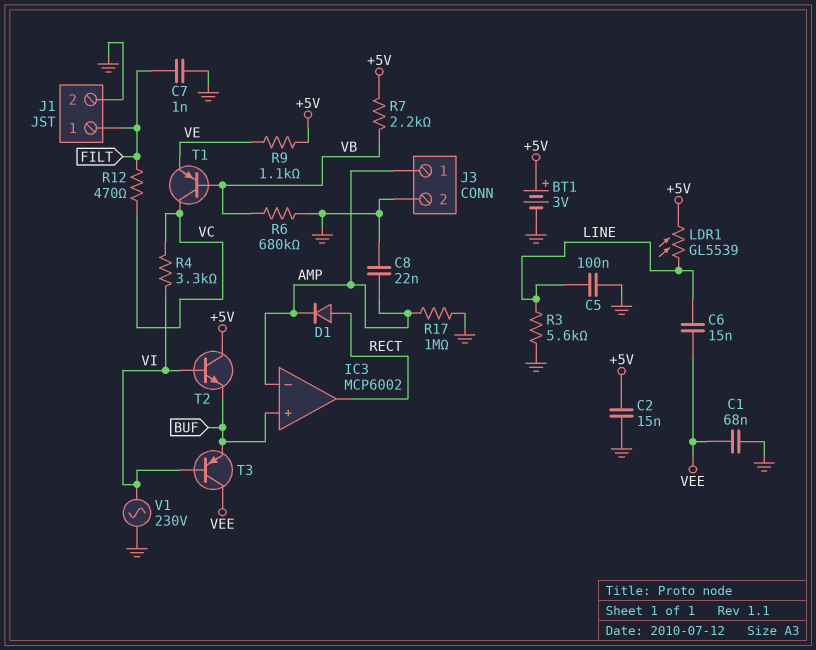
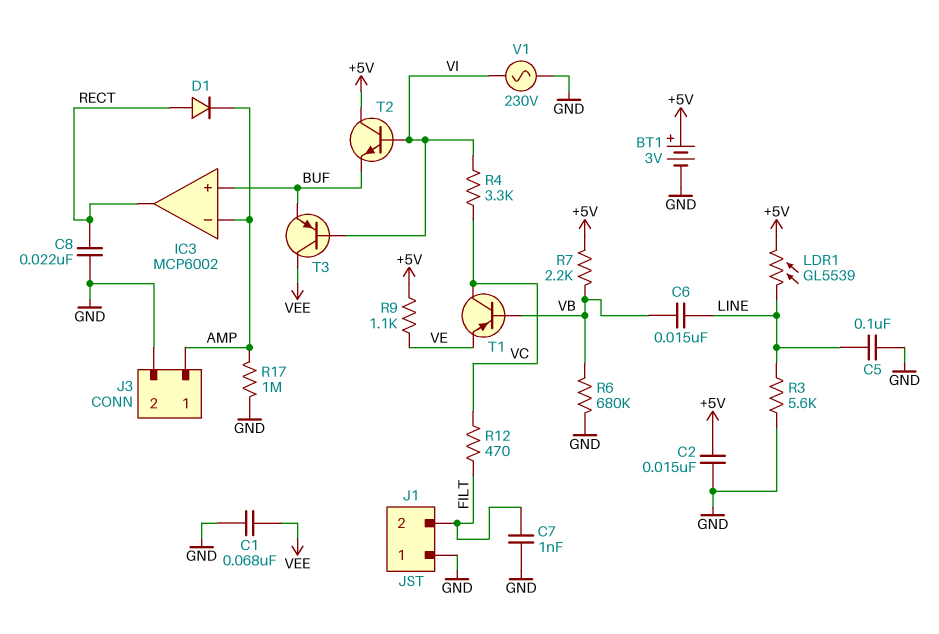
C6: 15nF (LINE, VEE) -> 15nF (LINE, VB)
C8: 22nF (AMP, GND) -> 22nF (GND, RECT)
J1 pin 1: FILT -> GND
J1 pin 2: GND -> FILT

